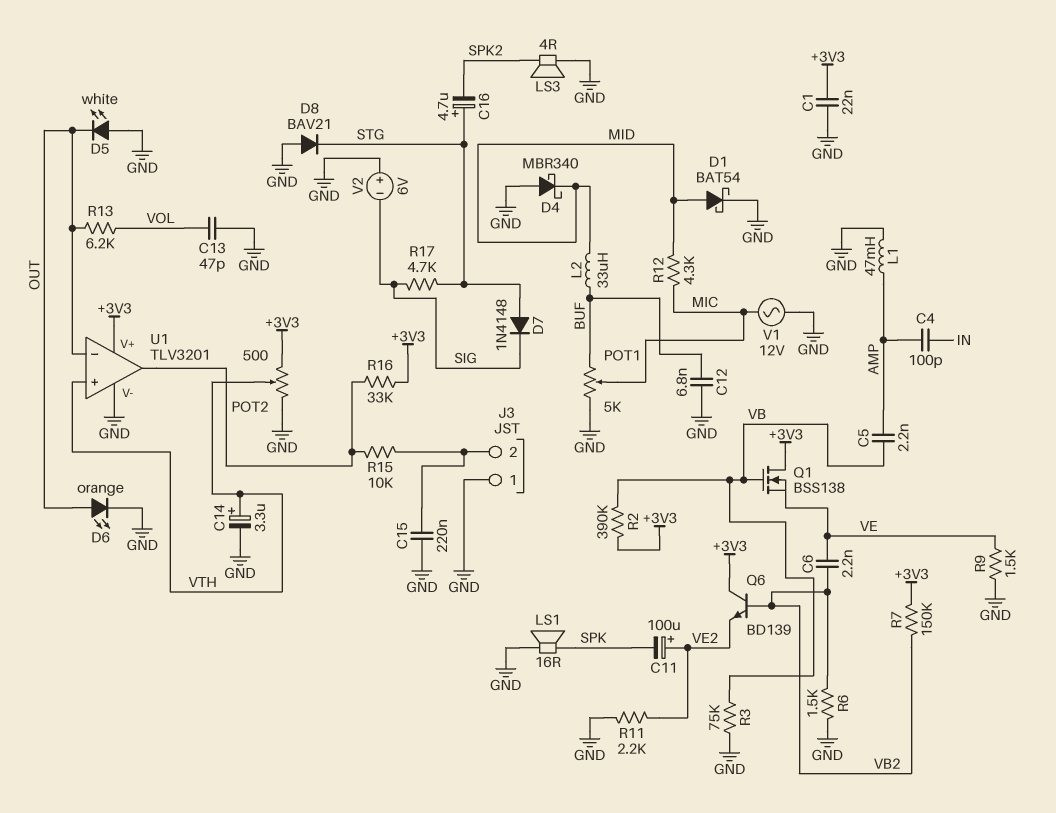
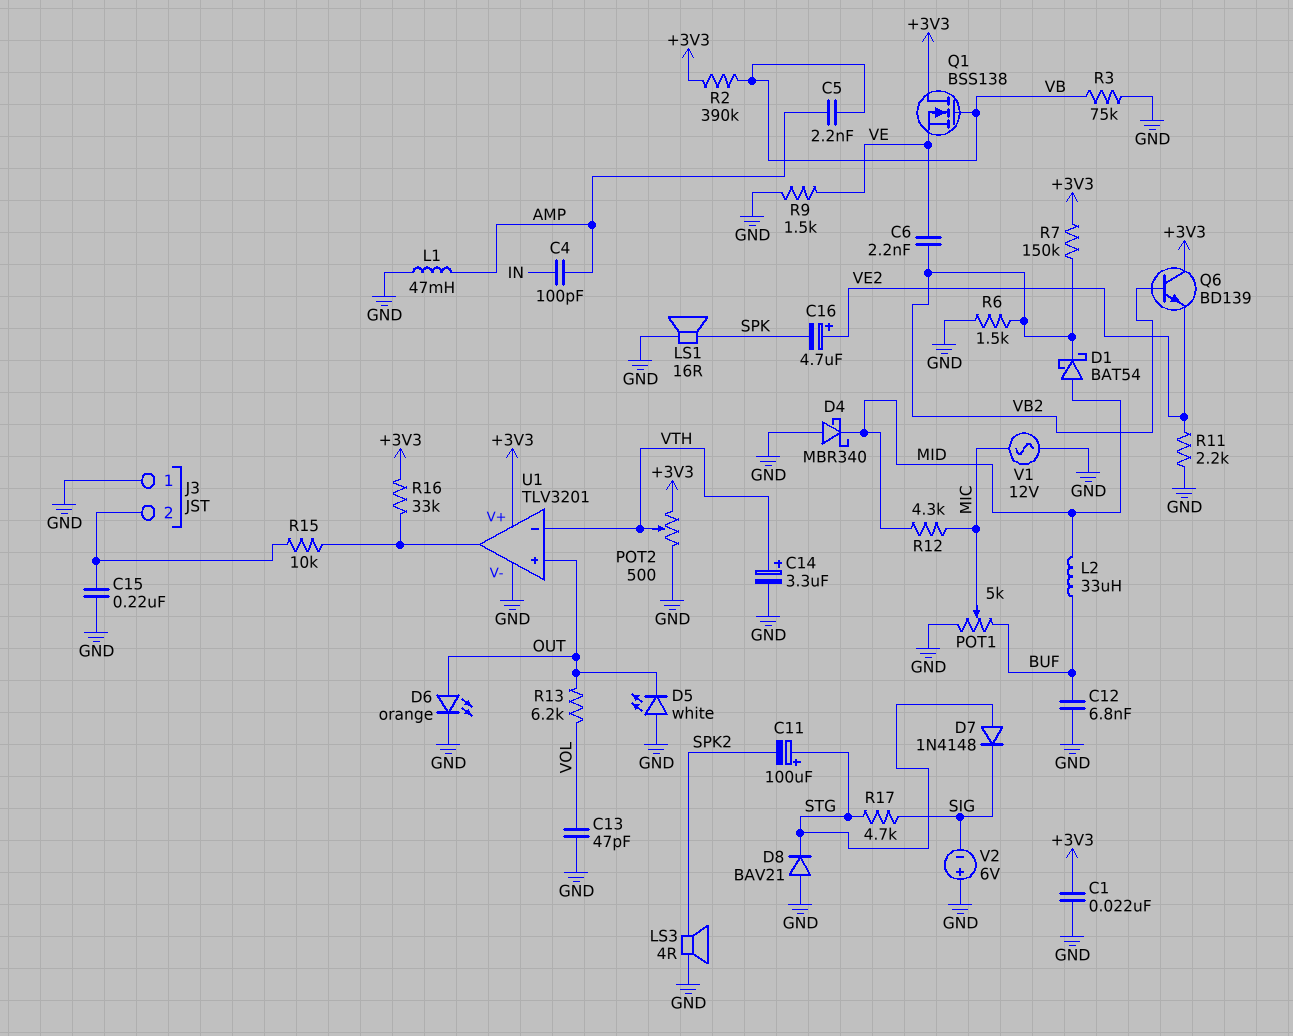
C11: 100uF (plus VE2, minus SPK) -> 100uF (plus STG, minus SPK2)
C16: 4.7uF (plus STG, minus SPK2) -> 4.7uF (plus VE2, minus SPK)
D1: schottky BAT54 (A MID, K GND) -> schottky BAT54 (A MID, K VB2)
U1 pin in+: VTH -> OUT
U1 pin in-: OUT -> VTH

